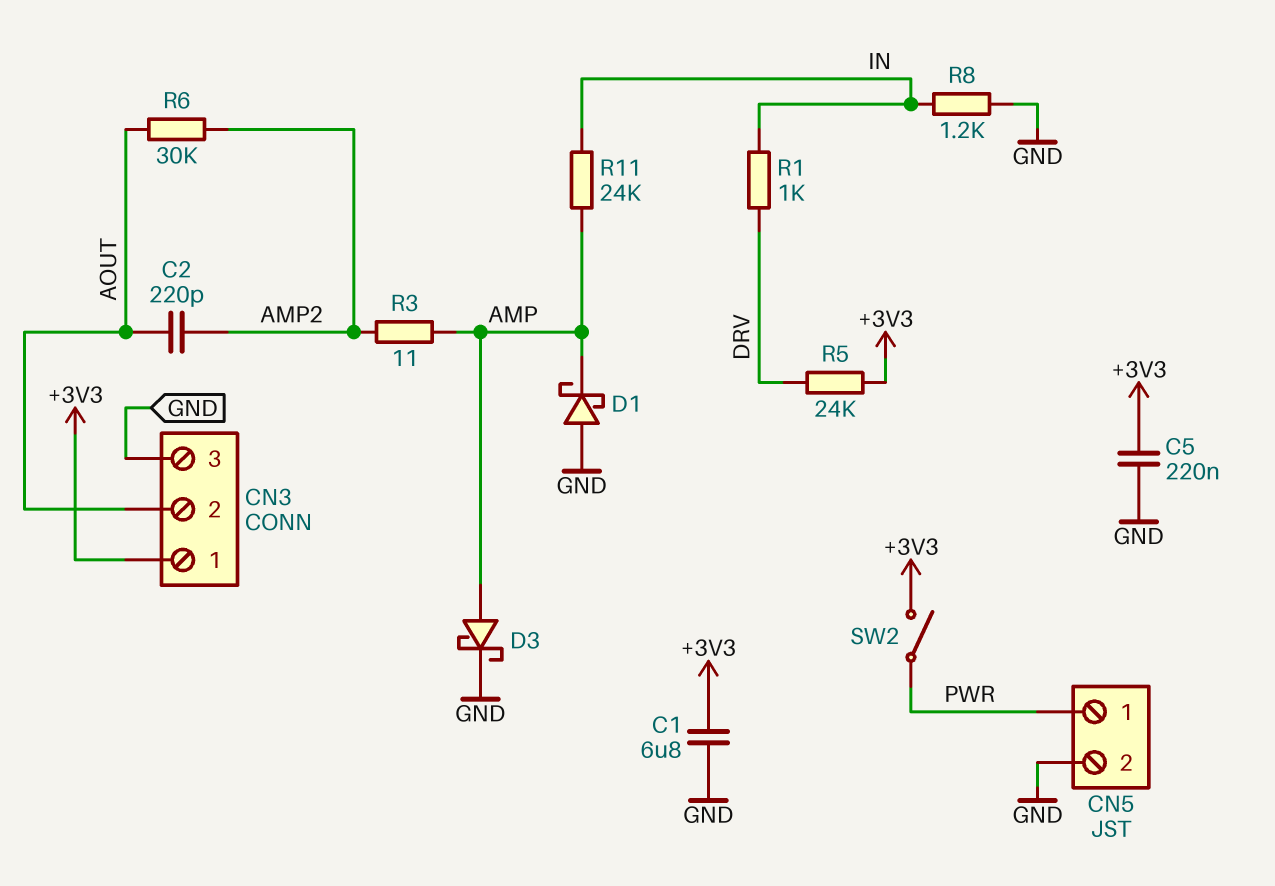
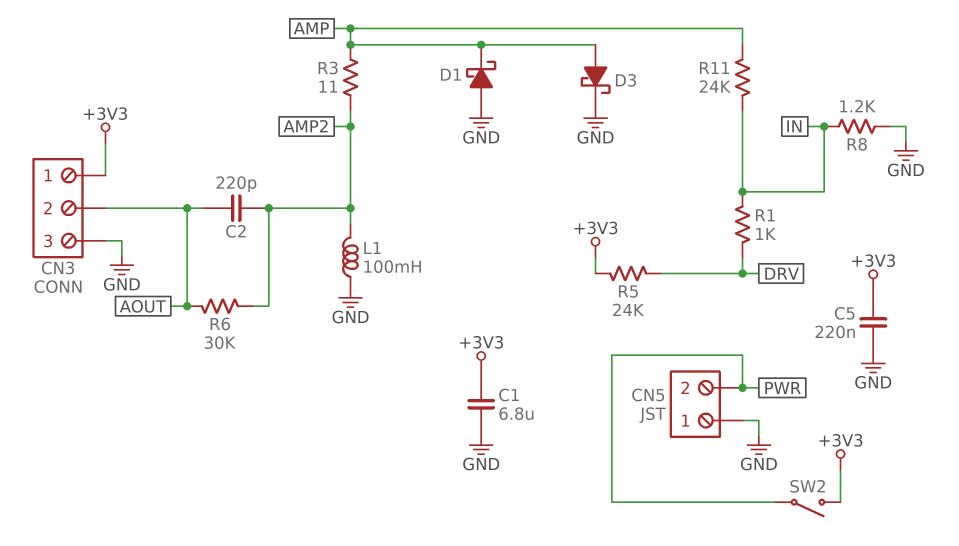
CN5 pin 1: PWR -> GND
CN5 pin 2: GND -> PWR
L1: none -> 100mH (AMP2, GND)

